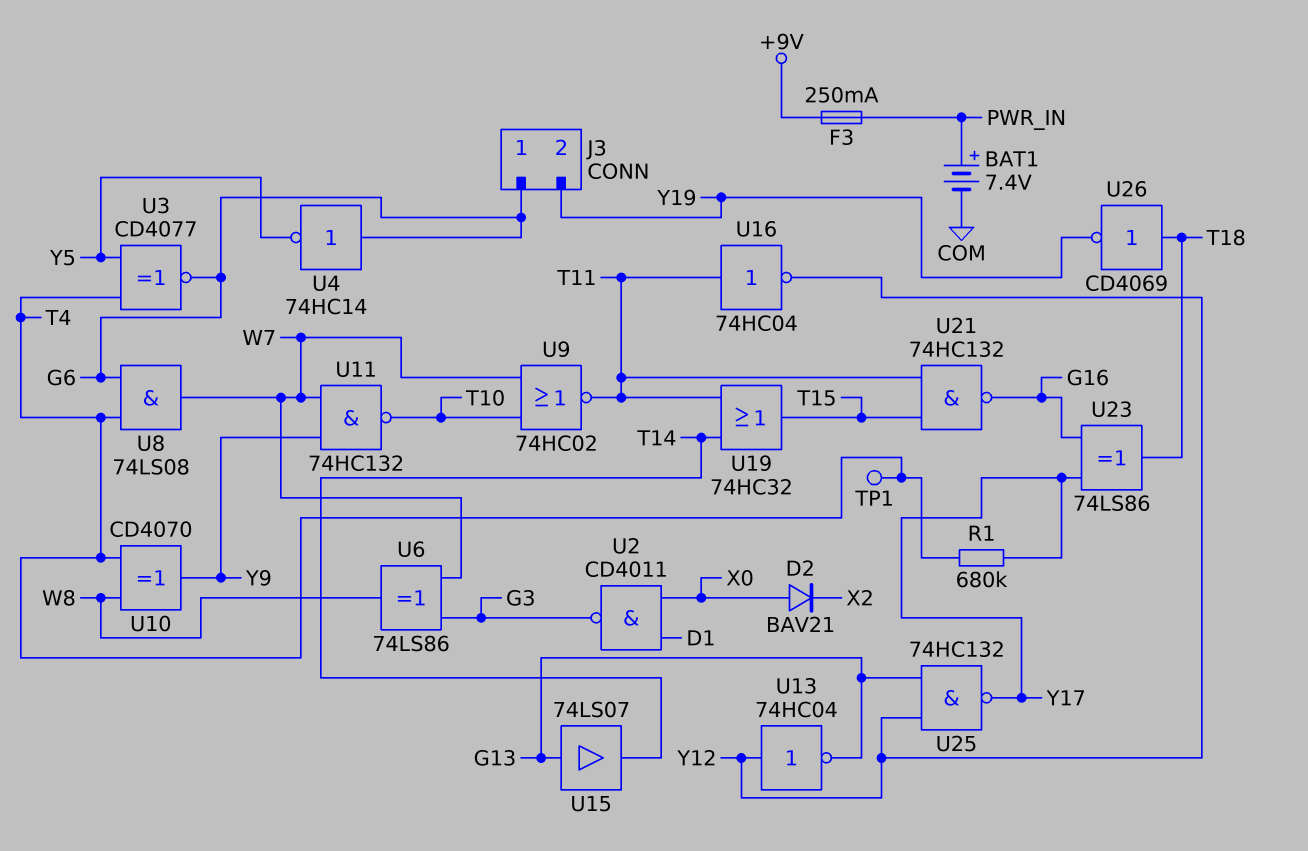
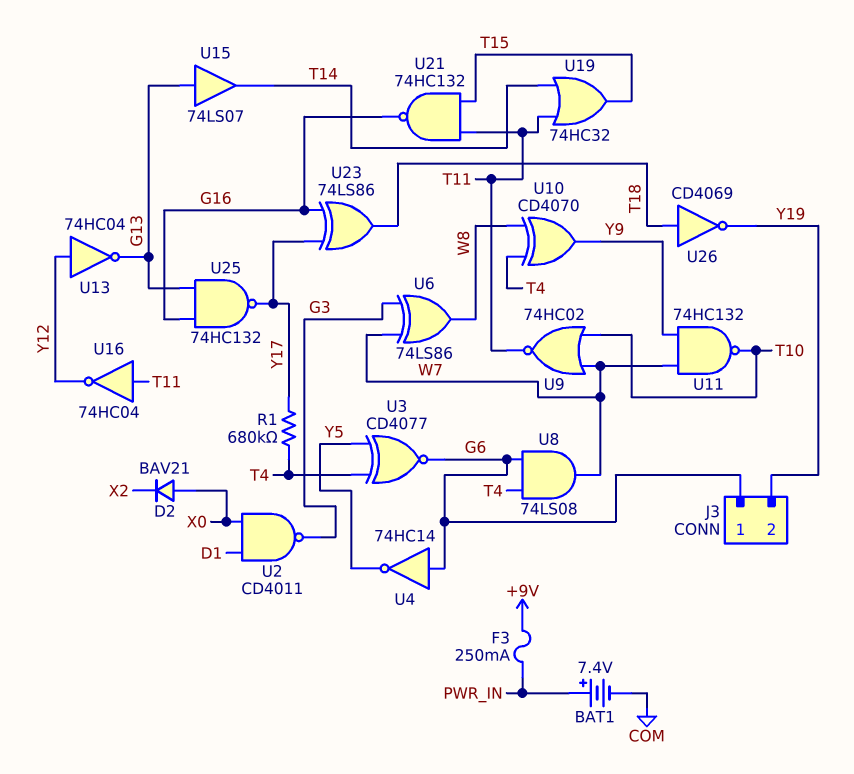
TP1: test point (T4) -> none
U25: NAND 74HC132 (in G13, in Y12, out Y17) -> NAND 74HC132 (in G13, in G16, out Y17)

